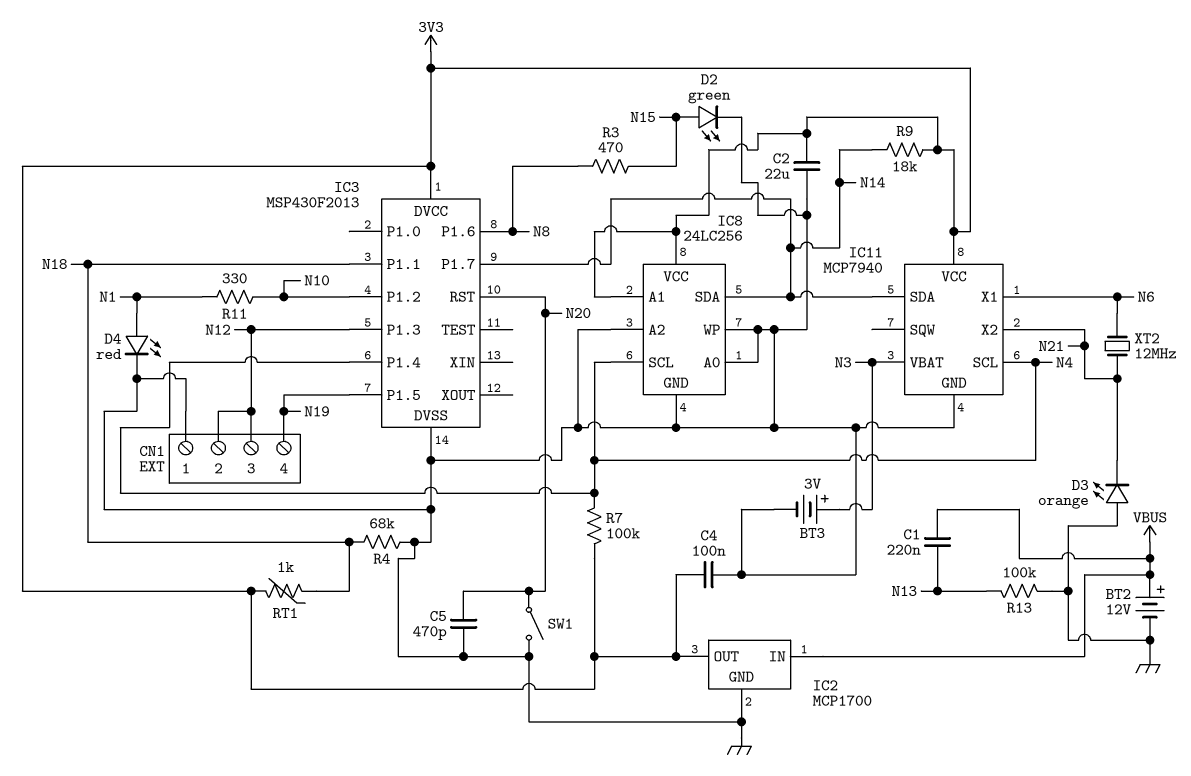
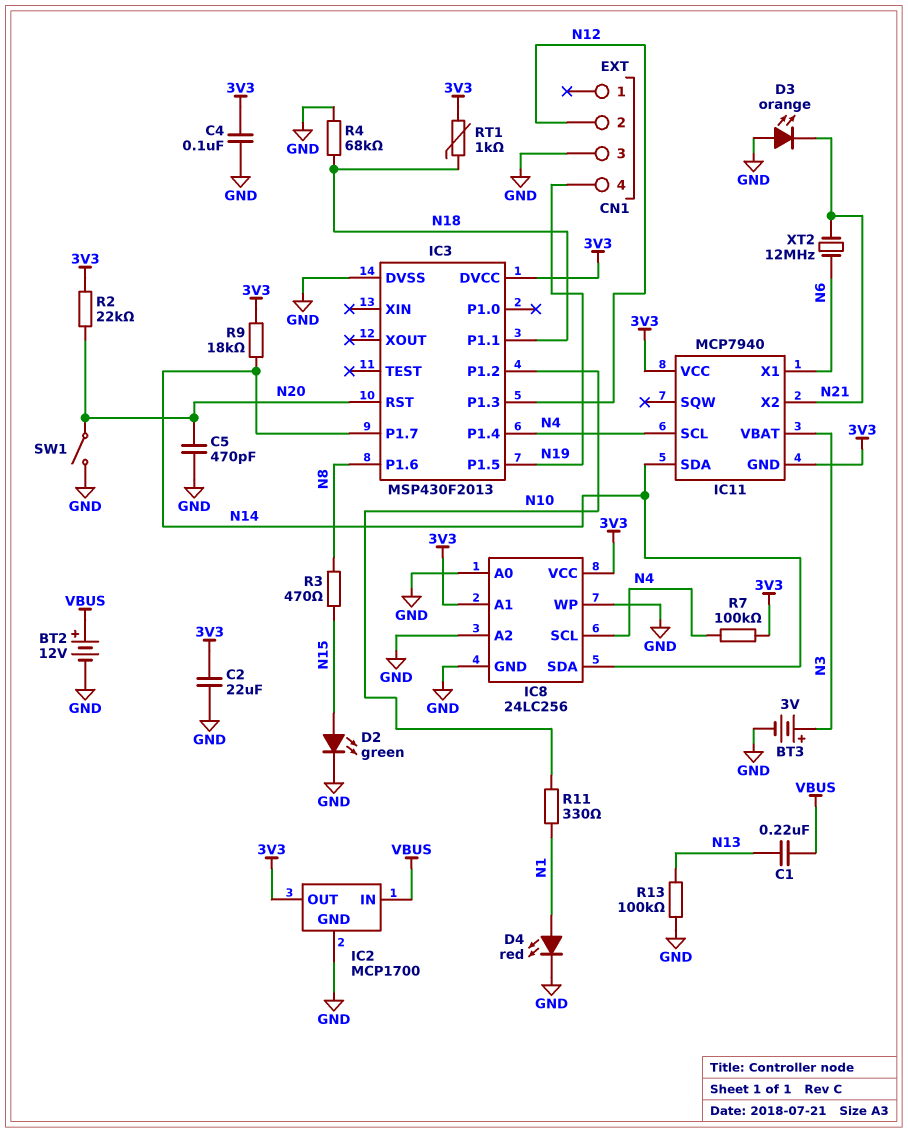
CN1 pin 1: GND -> none
CN1 pin 3: N12 -> GND
IC11 pin GND: GND -> 3V3
R2: none -> 22k (3V3, N20)

